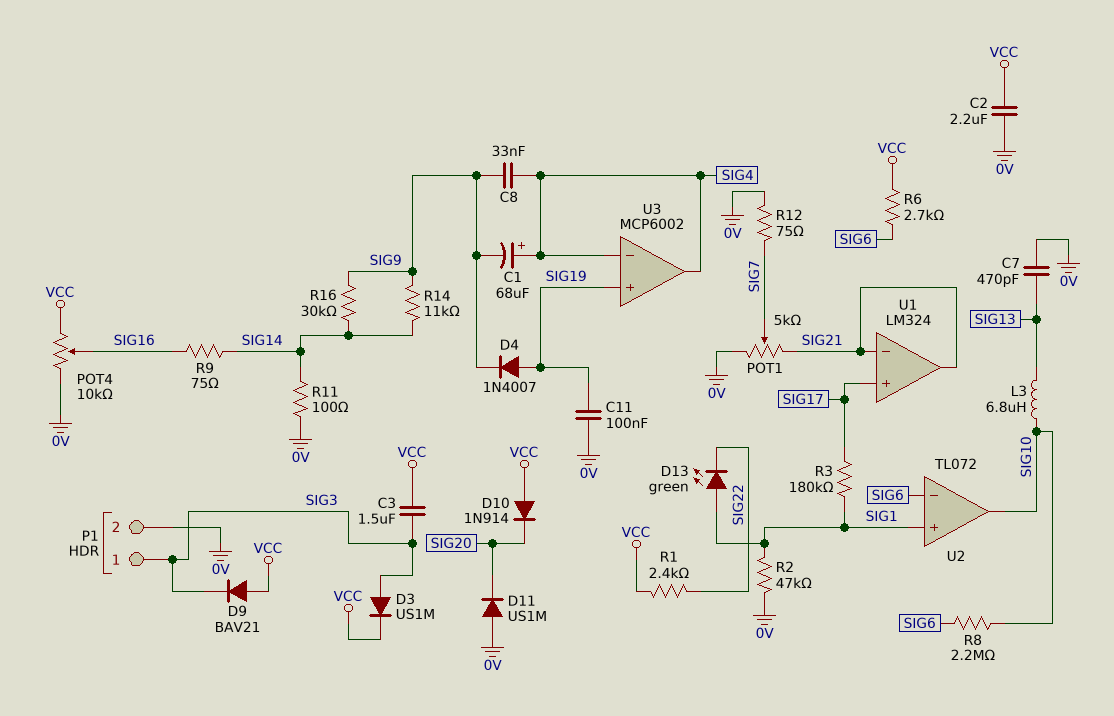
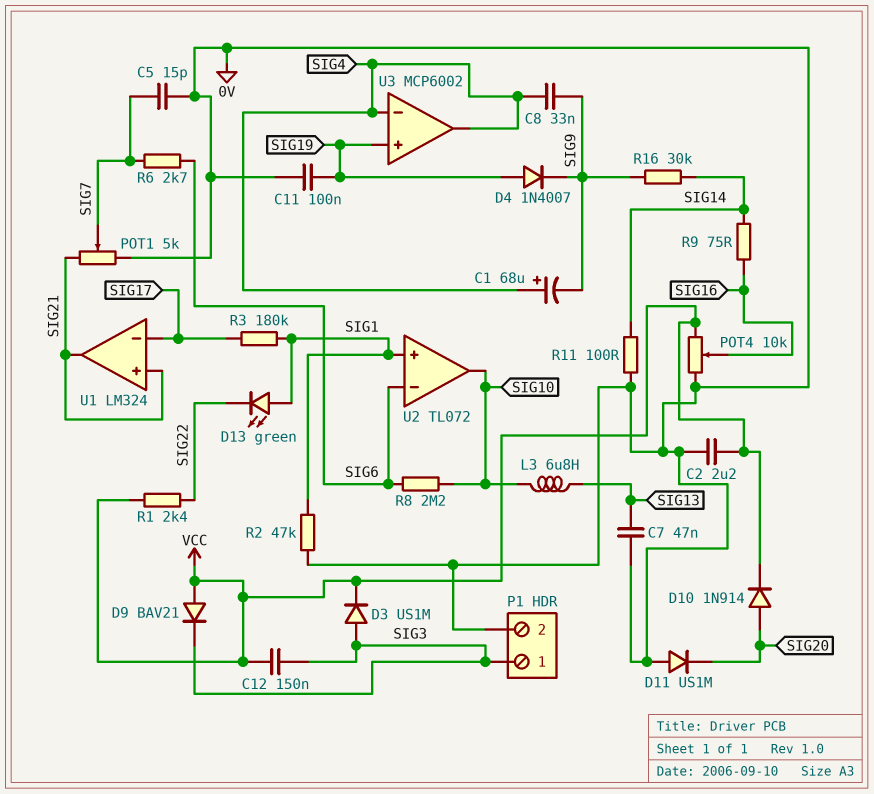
C3: 1.5uF (SIG3, VCC) -> none
C5: none -> 15pF (0V, SIG7)
C7: 470pF (0V, SIG13) -> 47nF (0V, SIG13)
C12: none -> 150nF (SIG3, VCC)
D10: diode 1N914 (A VCC, K SIG20) -> diode 1N914 (A SIG20, K VCC)
R6: 2.7k (SIG6, VCC) -> 2.7k (SIG6, SIG7)
R12: 75 (0V, SIG7) -> none
R14: 11k (SIG9, SIG14) -> none
U1 pin in+: SIG17 -> SIG21
U1 pin in-: SIG21 -> SIG17

